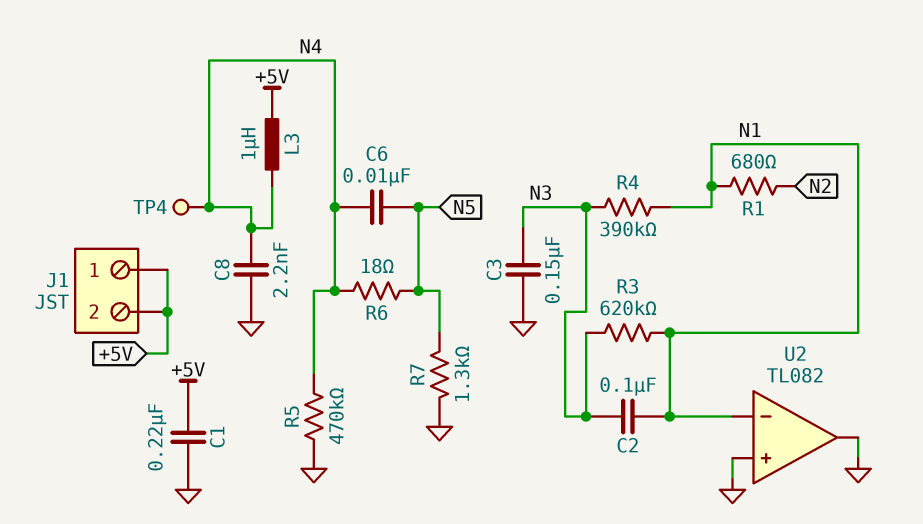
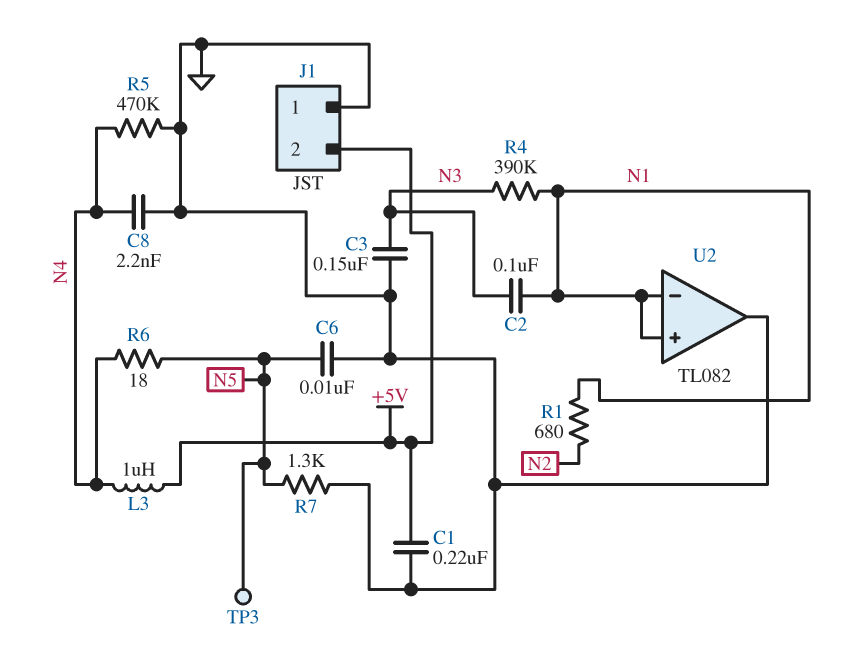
C6: 10nF (N4, N5) -> 10nF (GND, N5)
J1 pin 1: +5V -> GND
R3: 620k (N1, N3) -> none
TP3: none -> test point (N5)
TP4: test point (N4) -> none
U2 pin in+: GND -> N1

